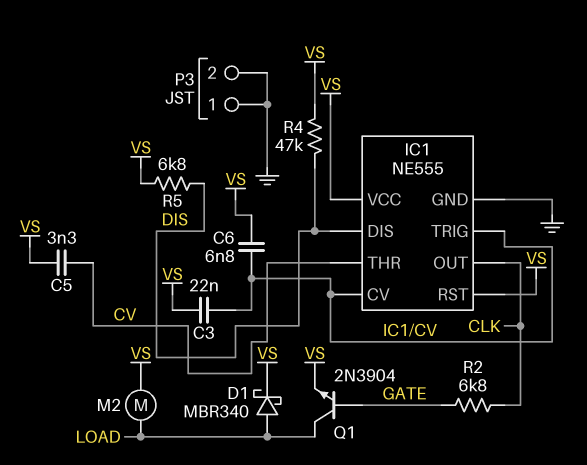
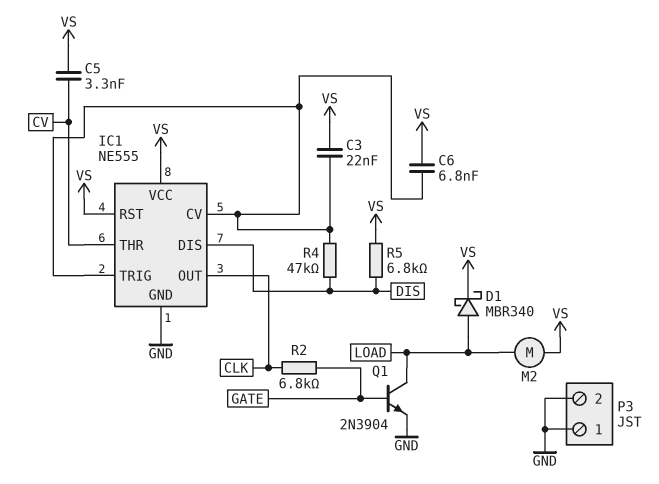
Q1: NPN 2N3904 (B GATE, C LOAD, E VS) -> NPN 2N3904 (B GATE, C LOAD, E GND)
R4: 47k (DIS, VS) -> 47k (DIS, IC1/CV)

